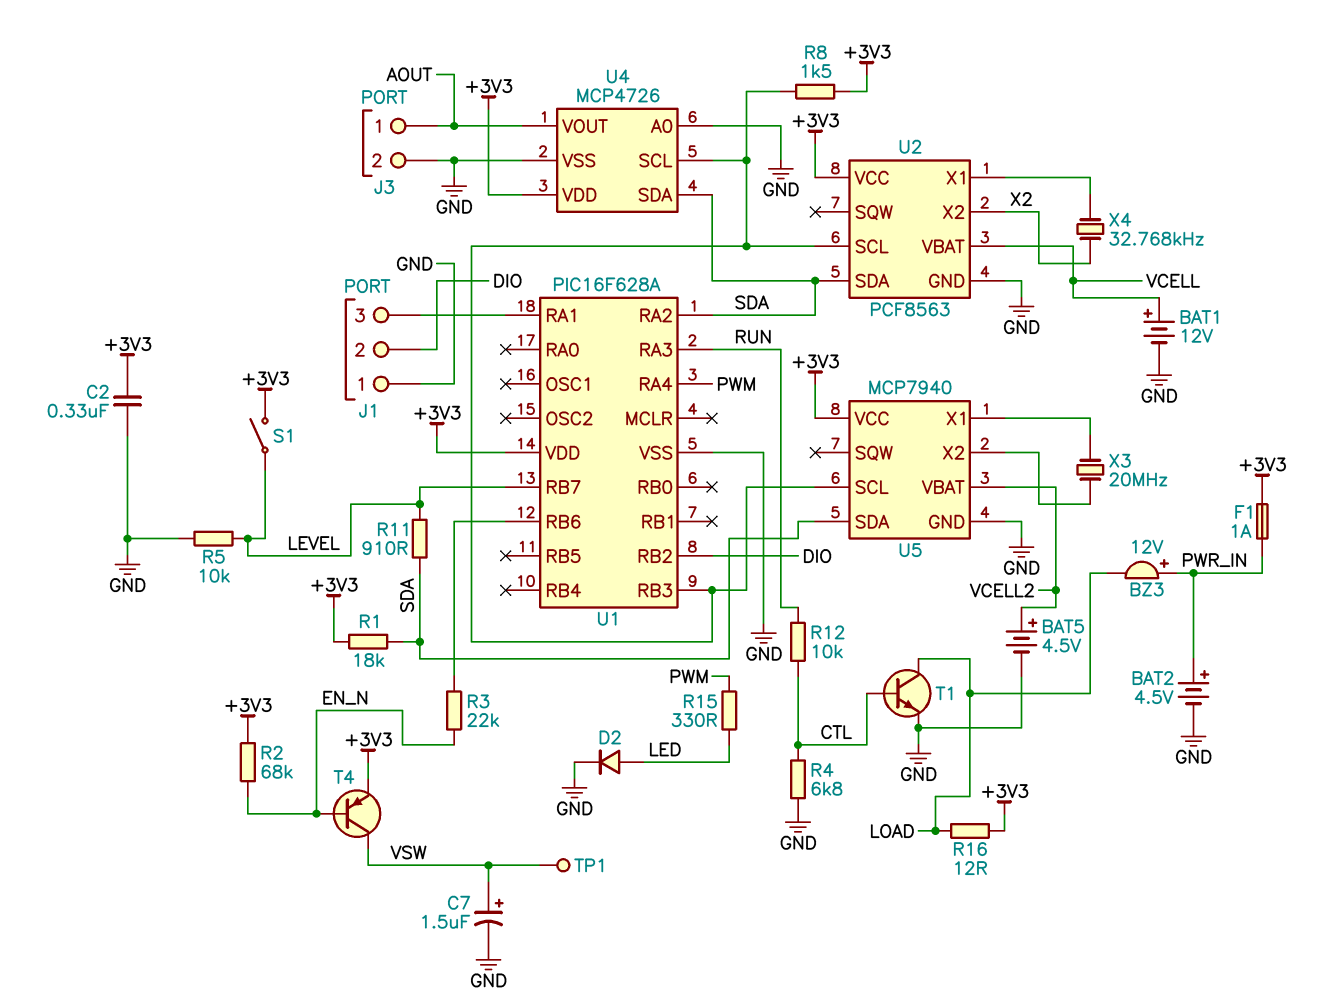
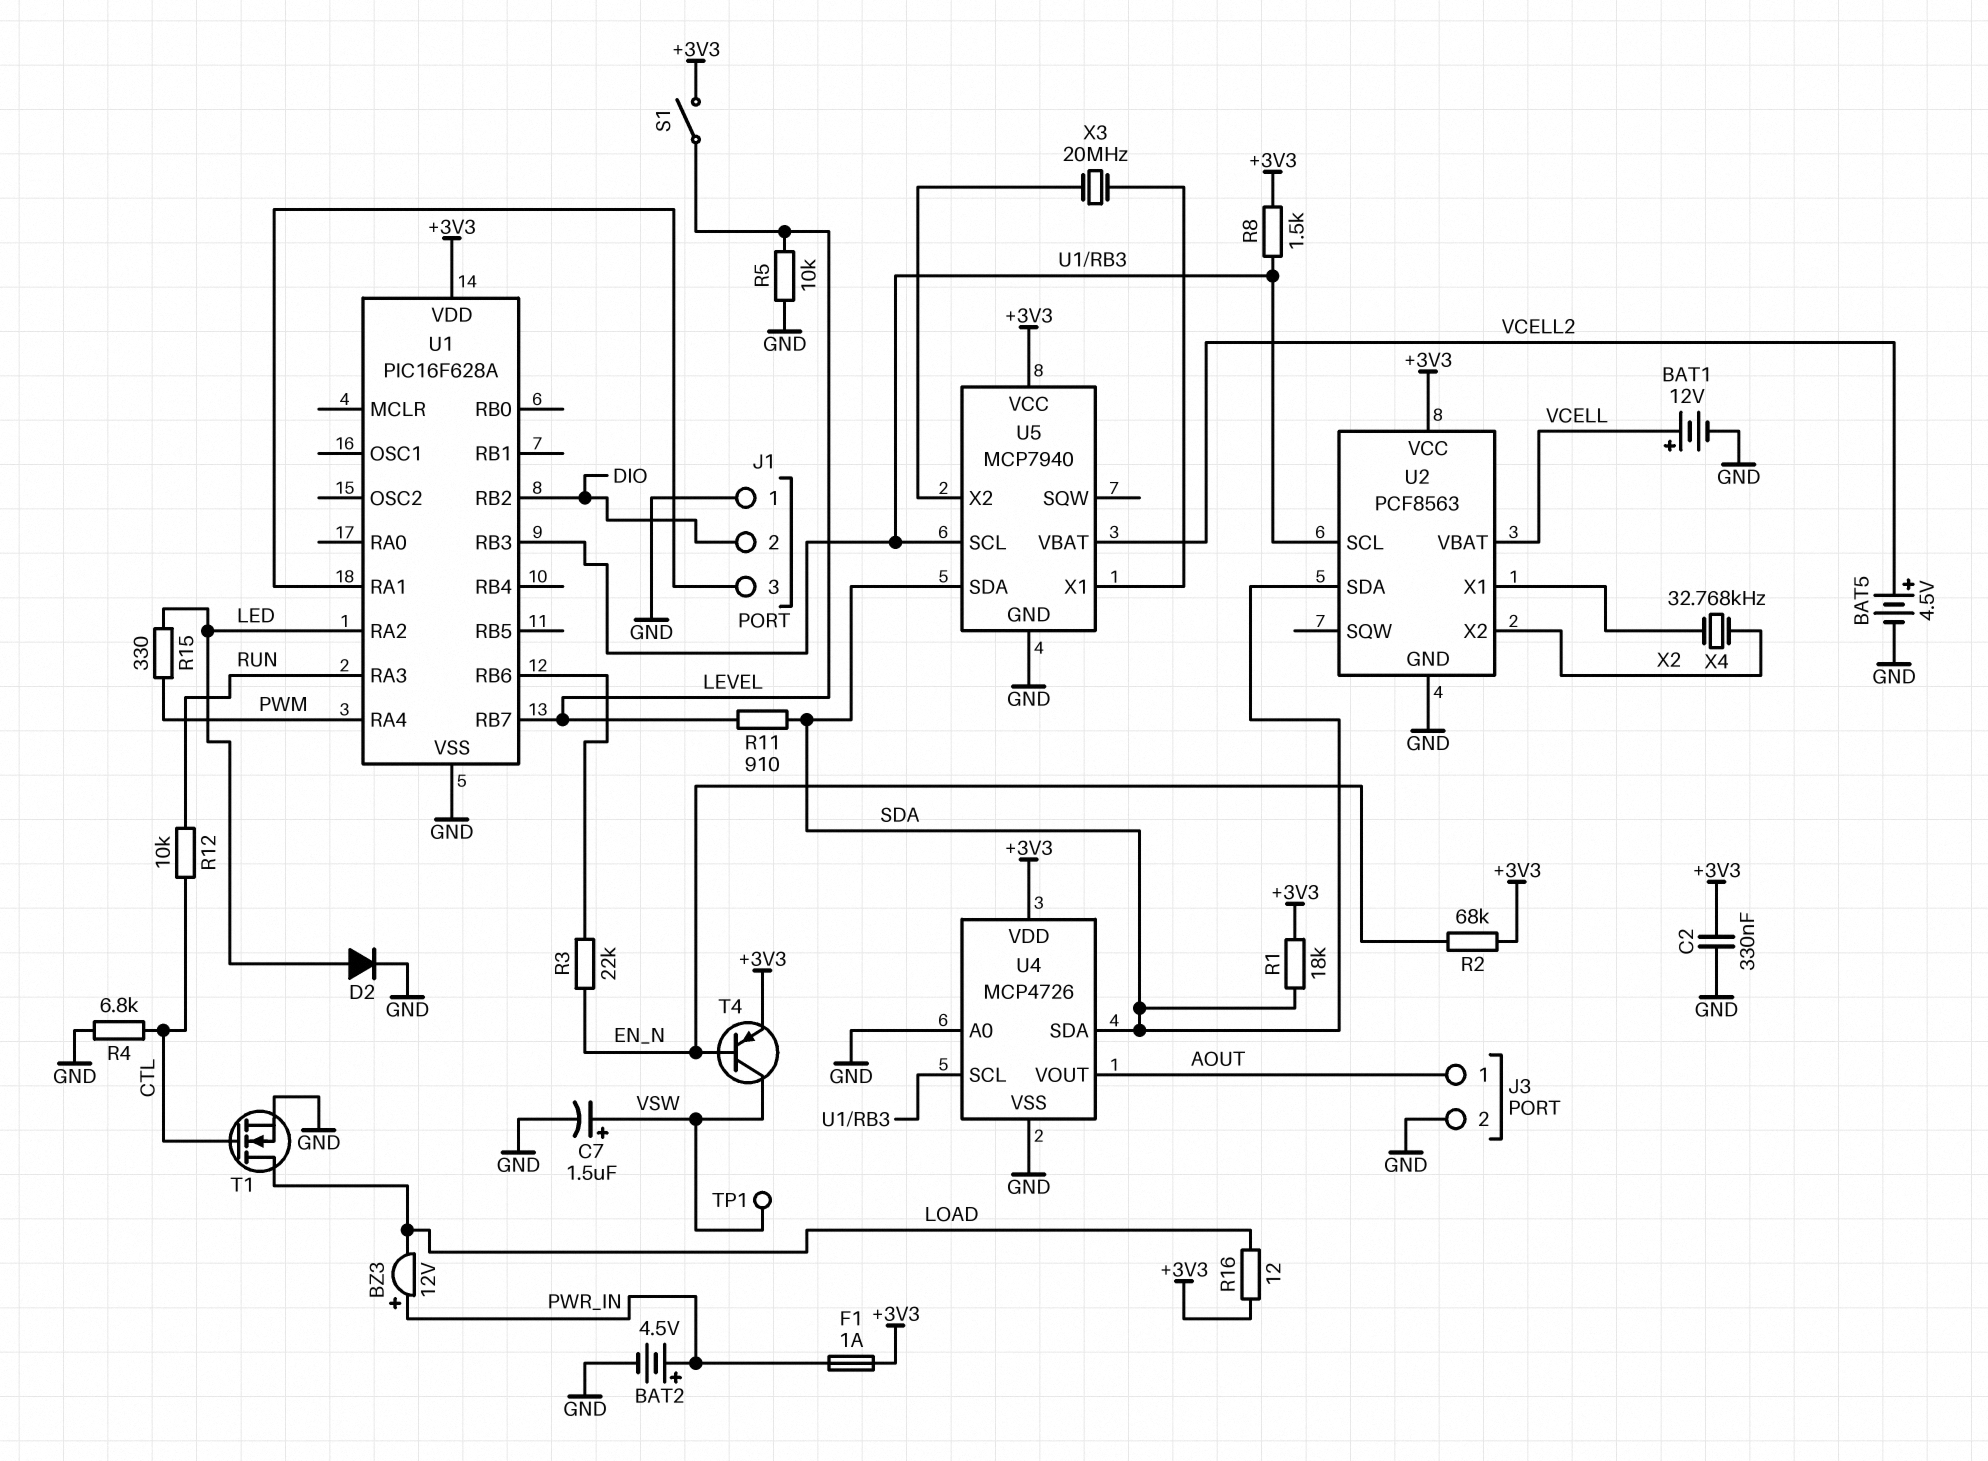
T1: NPN (B CTL, C LOAD, E GND) -> NMOS (G CTL, D LOAD, S GND)
U1 pin RA2: SDA -> LED

